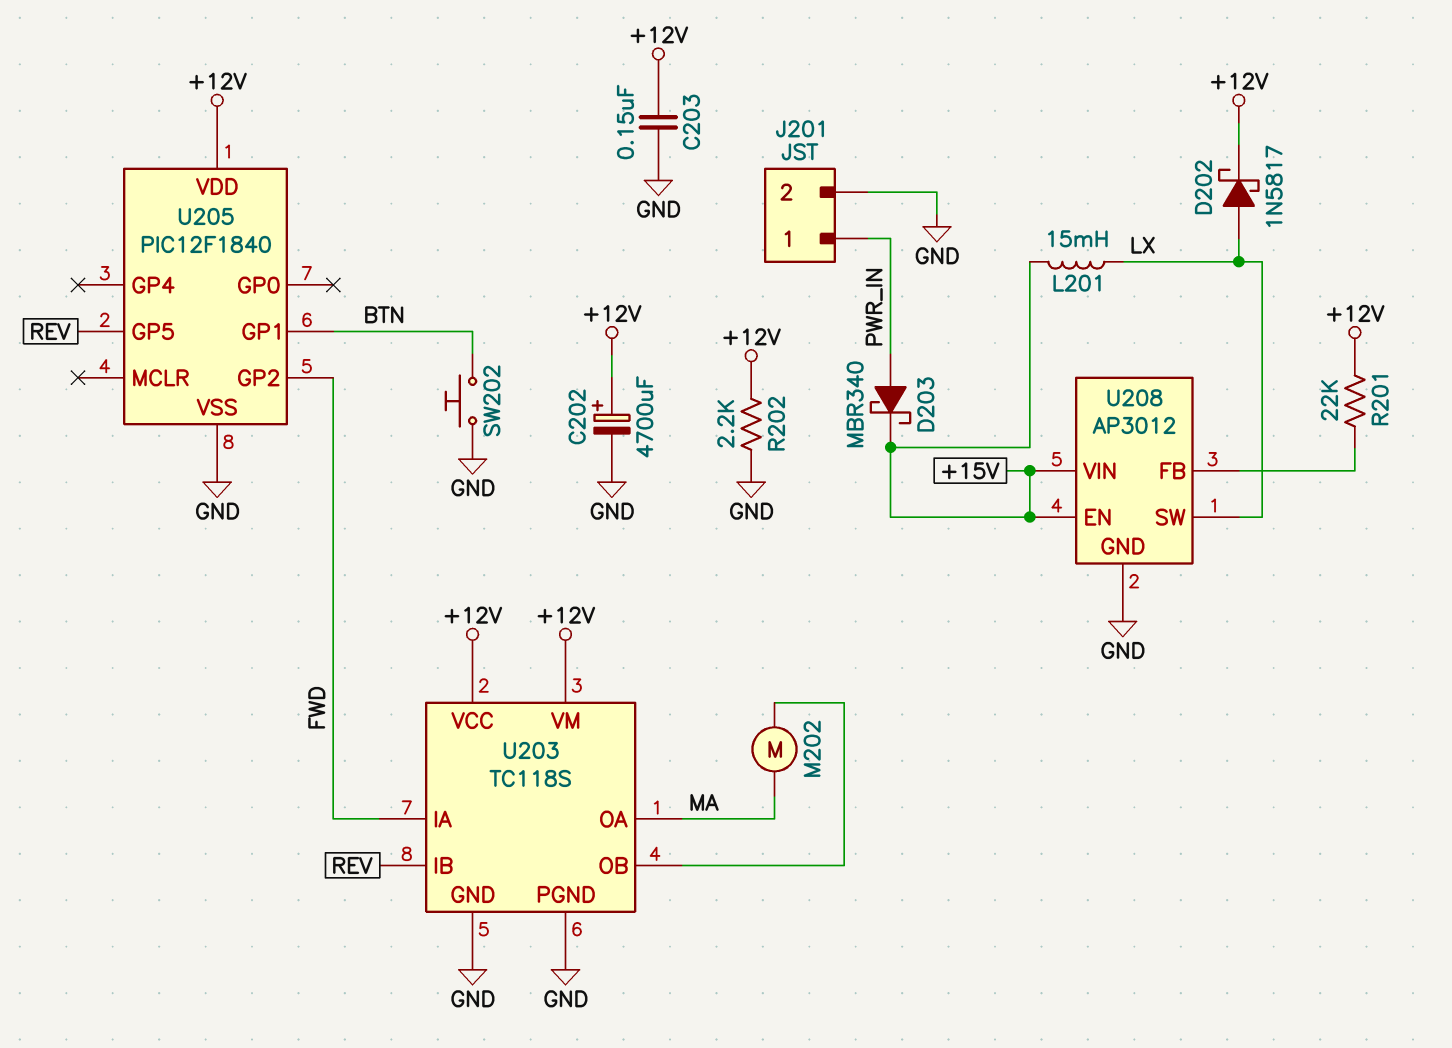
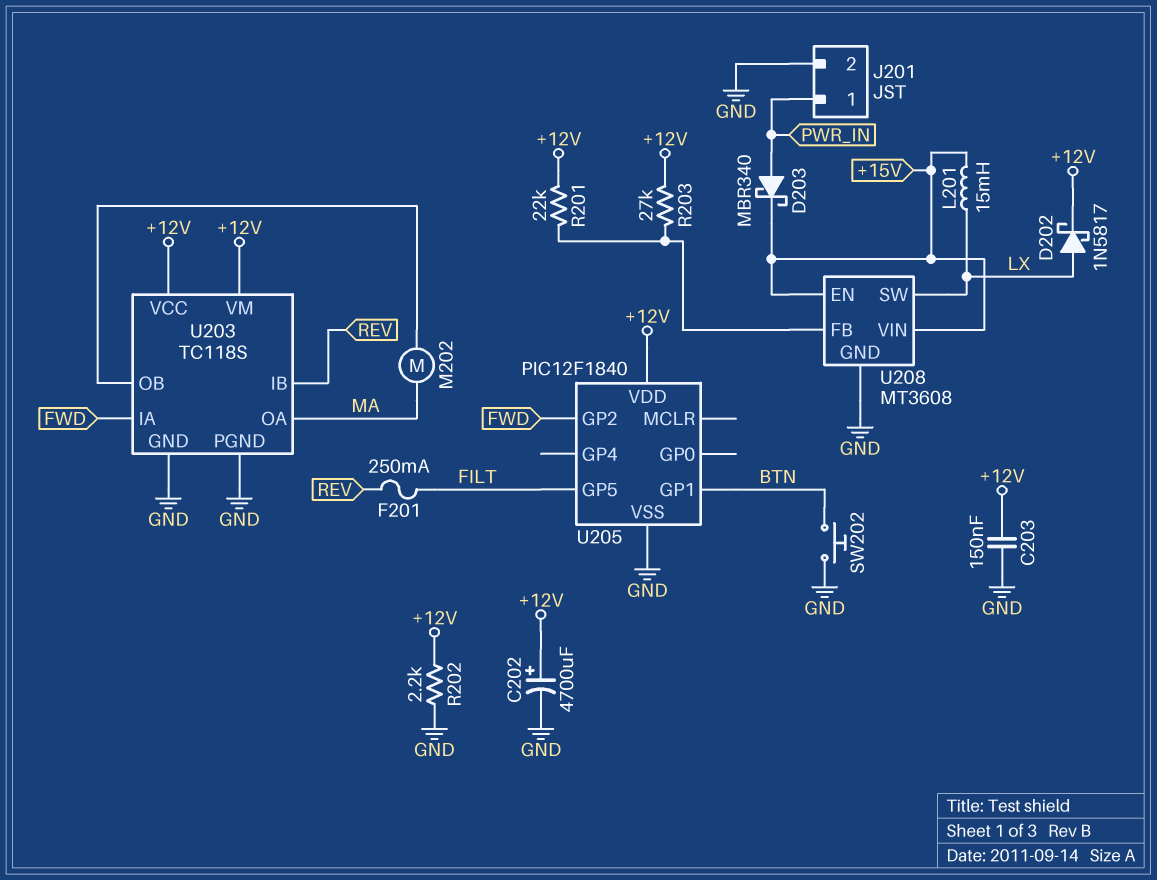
F201: none -> 250mA (FILT, REV)
R203: none -> 27k (+12V, U208/FB)
U205 pin GP5: REV -> FILT
U208: AP3012 -> MT3608

